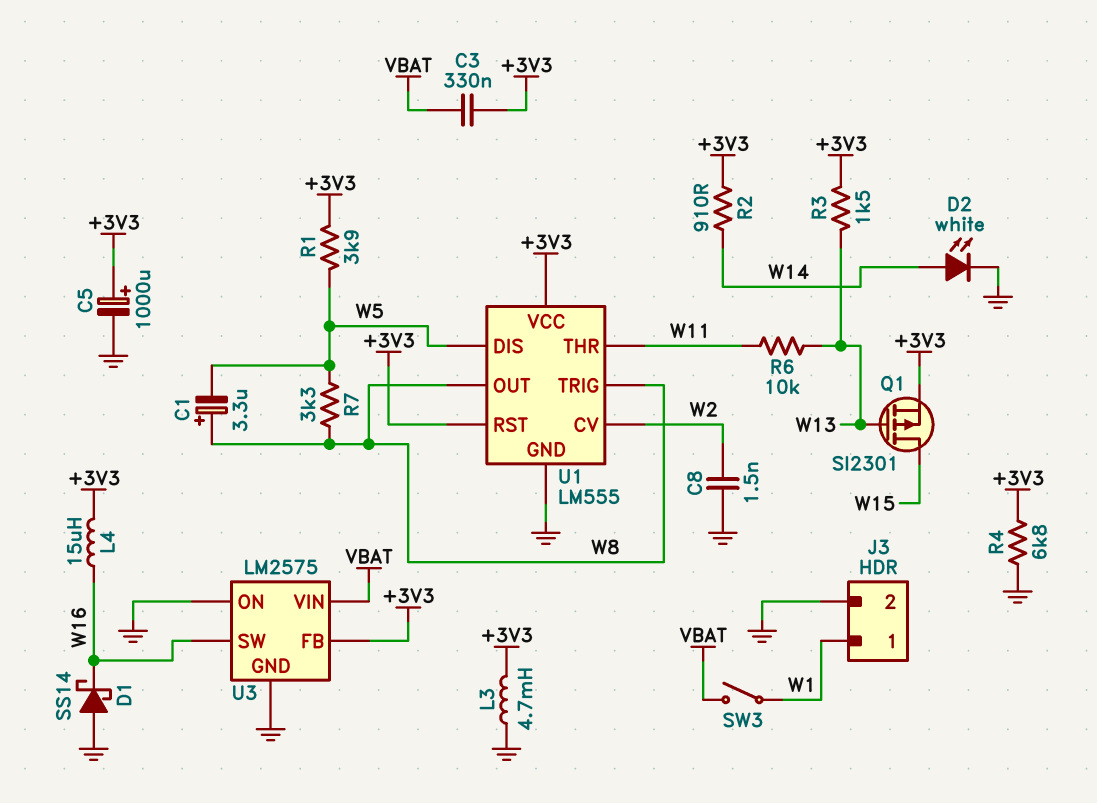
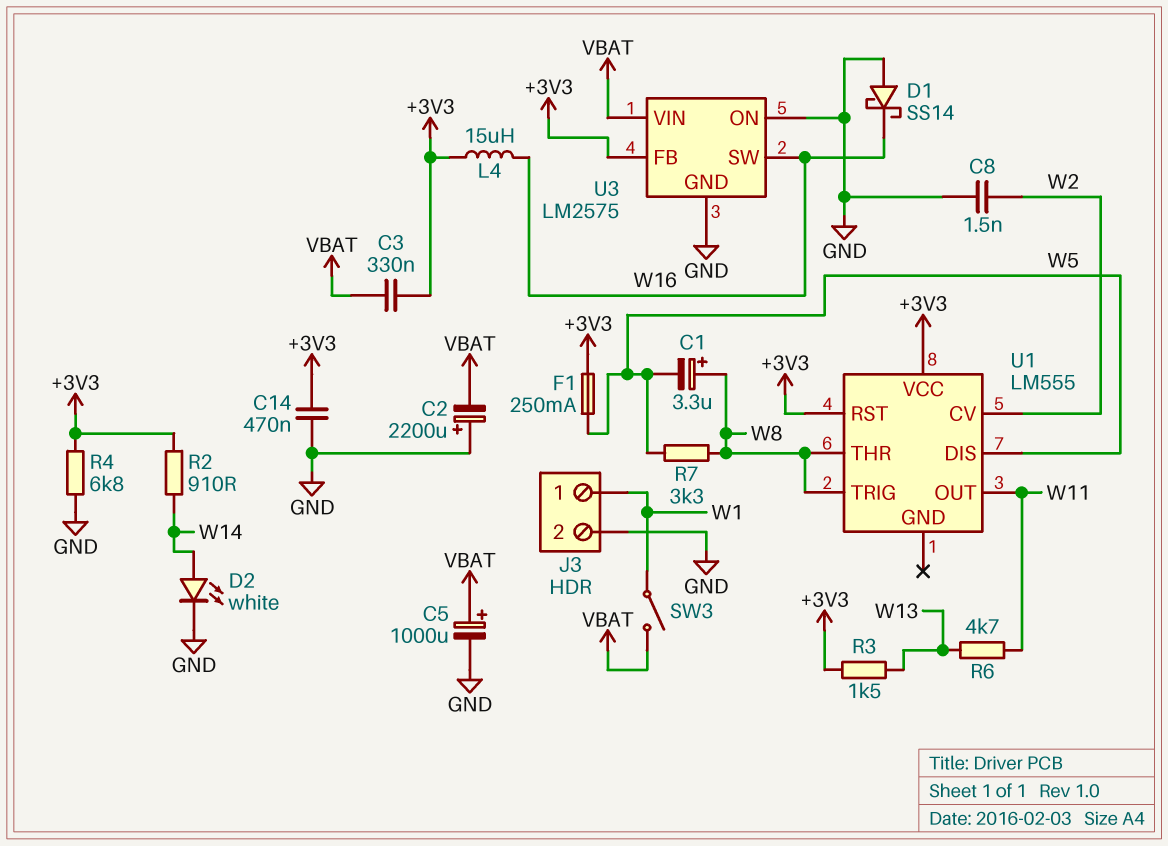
C2: none -> 2200uF (plus GND, minus VBAT)
C5: 1000uF (plus +3V3, minus GND) -> 1000uF (plus VBAT, minus GND)
C14: none -> 470nF (+3V3, GND)
F1: none -> 250mA (+3V3, W5)
L3: 4.7mH (+3V3, GND) -> none
Q1: PMOS SI2301 (G W13, D W15, S +3V3) -> none
R1: 3.9k (+3V3, W5) -> none
R6: 10k (W11, W13) -> 4.7k (W11, W13)
U1 pin GND: GND -> none
U1 pin OUT: W8 -> W11
U1 pin THR: W11 -> W8

